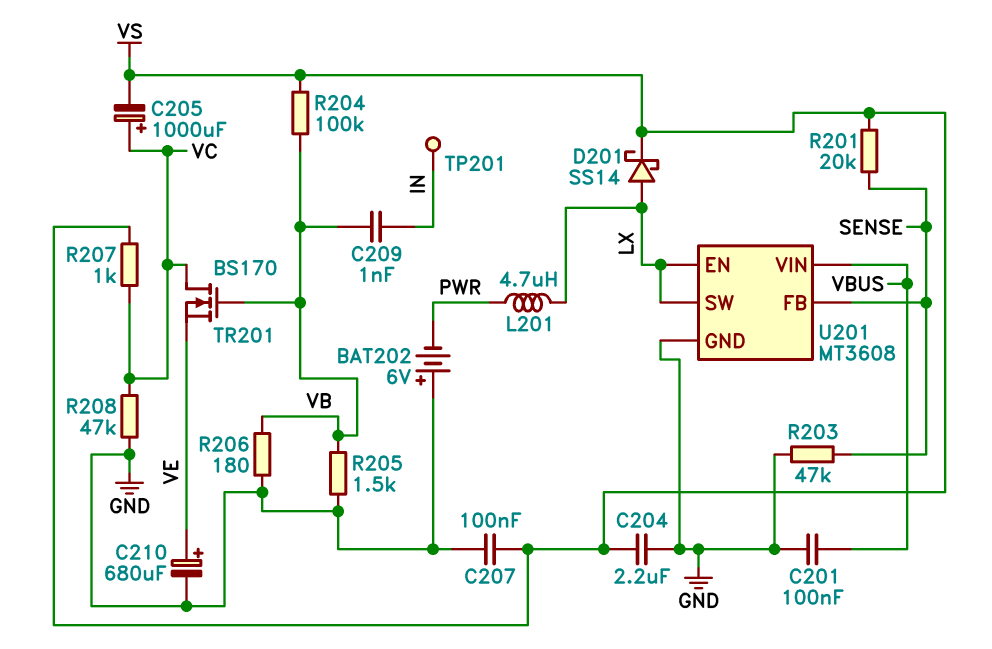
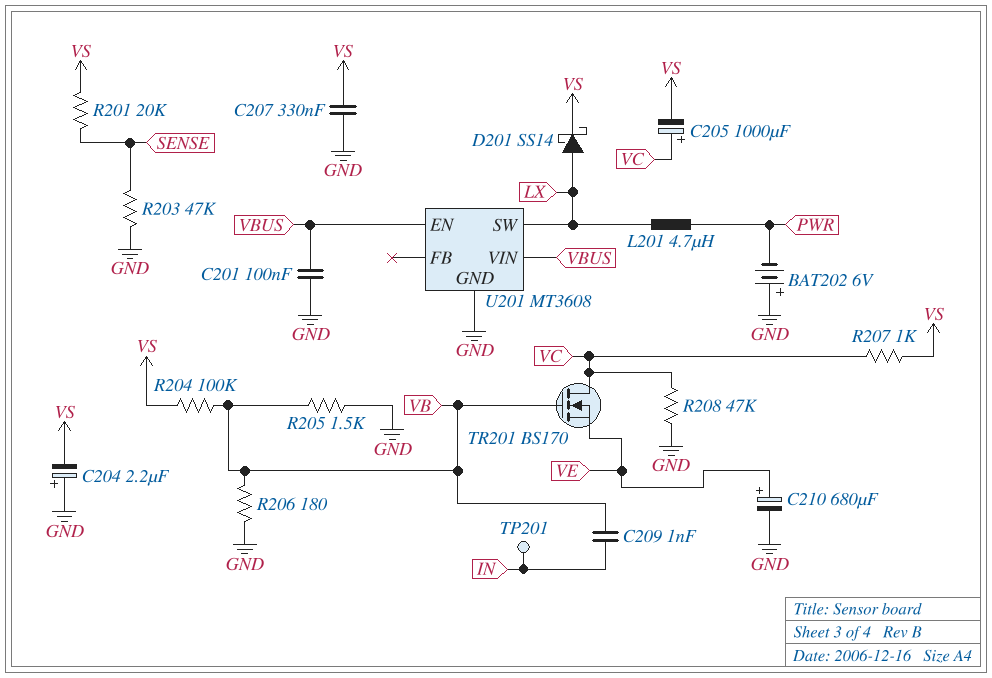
C204: 2.2uF (GND, VS) -> 2.2uF (plus GND, minus VS)
C207: 100nF (GND, VS) -> 330nF (GND, VS)
U201 pin EN: LX -> VBUS
U201 pin FB: SENSE -> none

